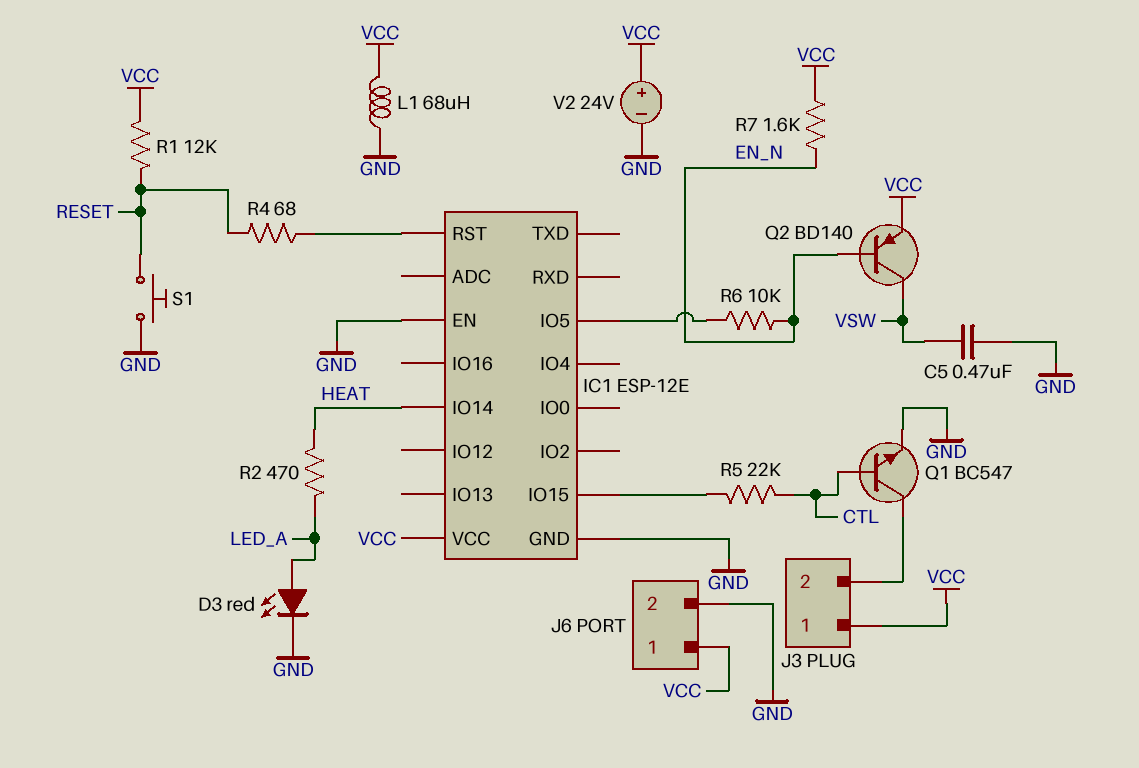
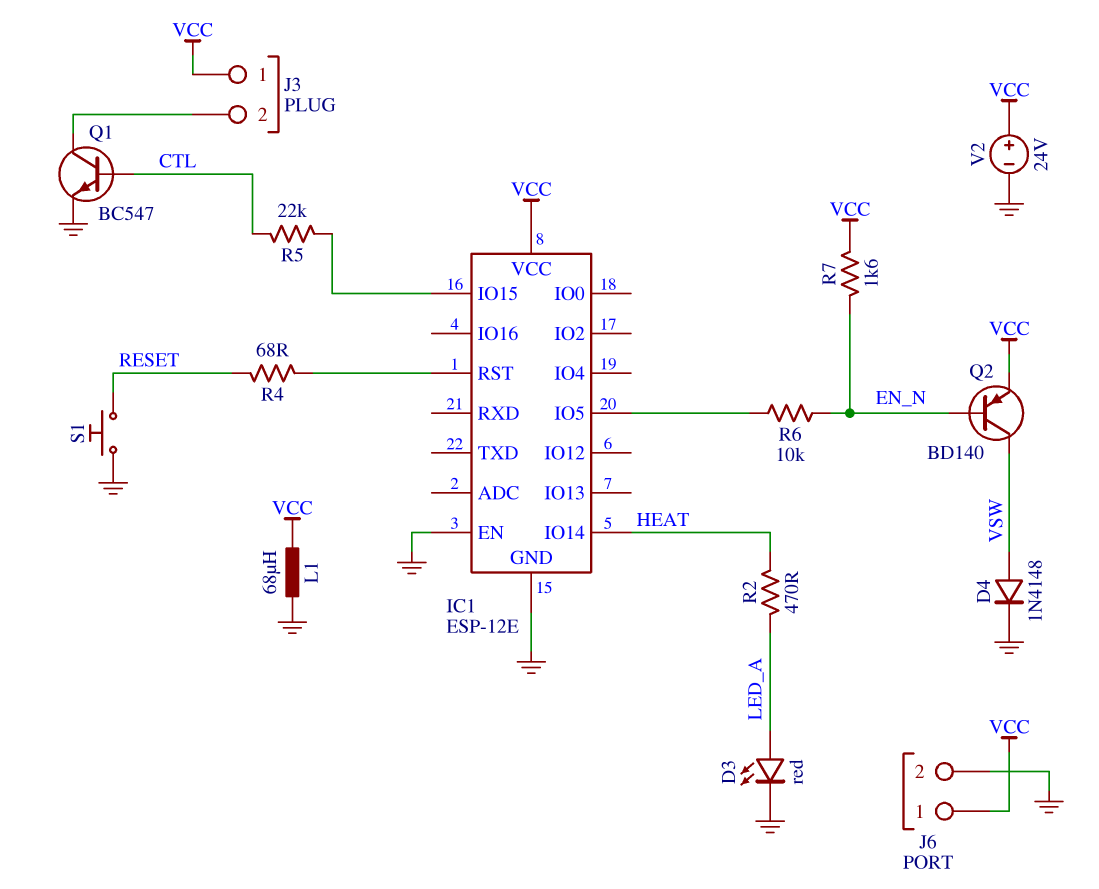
C5: 470nF (GND, VSW) -> none
D4: none -> diode 1N4148 (A VSW, K GND)
R1: 12k (RESET, VCC) -> none

